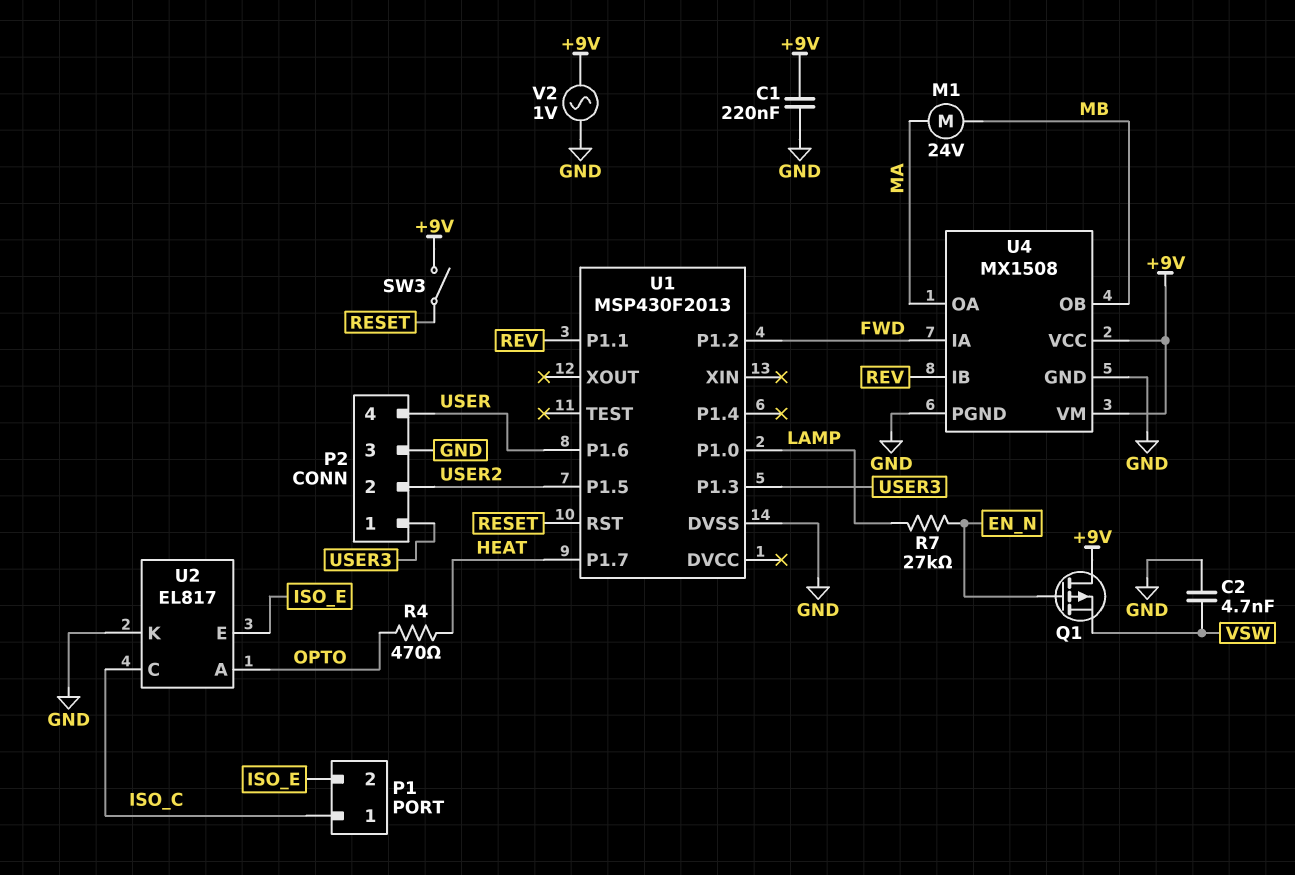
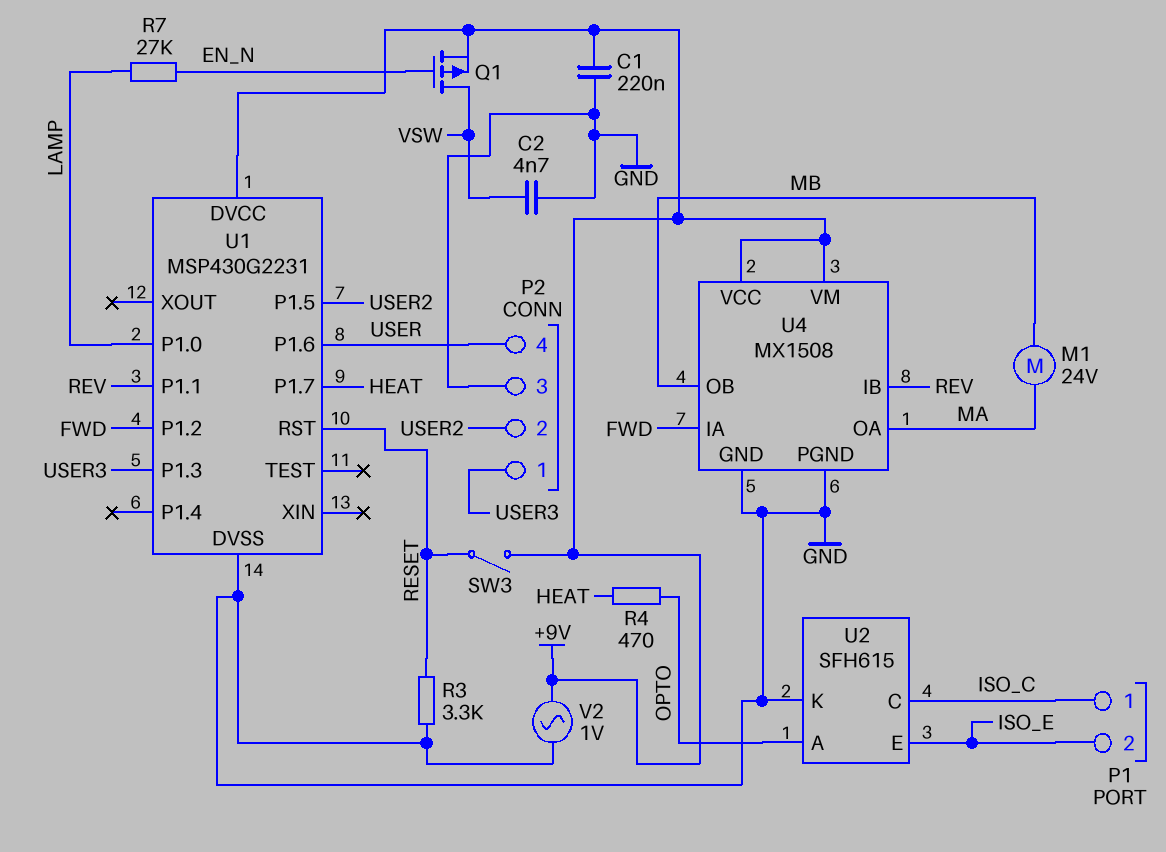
Q1: PMOS (G EN_N, D +9V, S VSW) -> PMOS (G EN_N, D VSW, S +9V)
R3: none -> 3.3k (GND, RESET)
U1: MSP430F2013 -> MSP430G2231
U1 pin DVCC: none -> +9V
U2: EL817 -> SFH615

